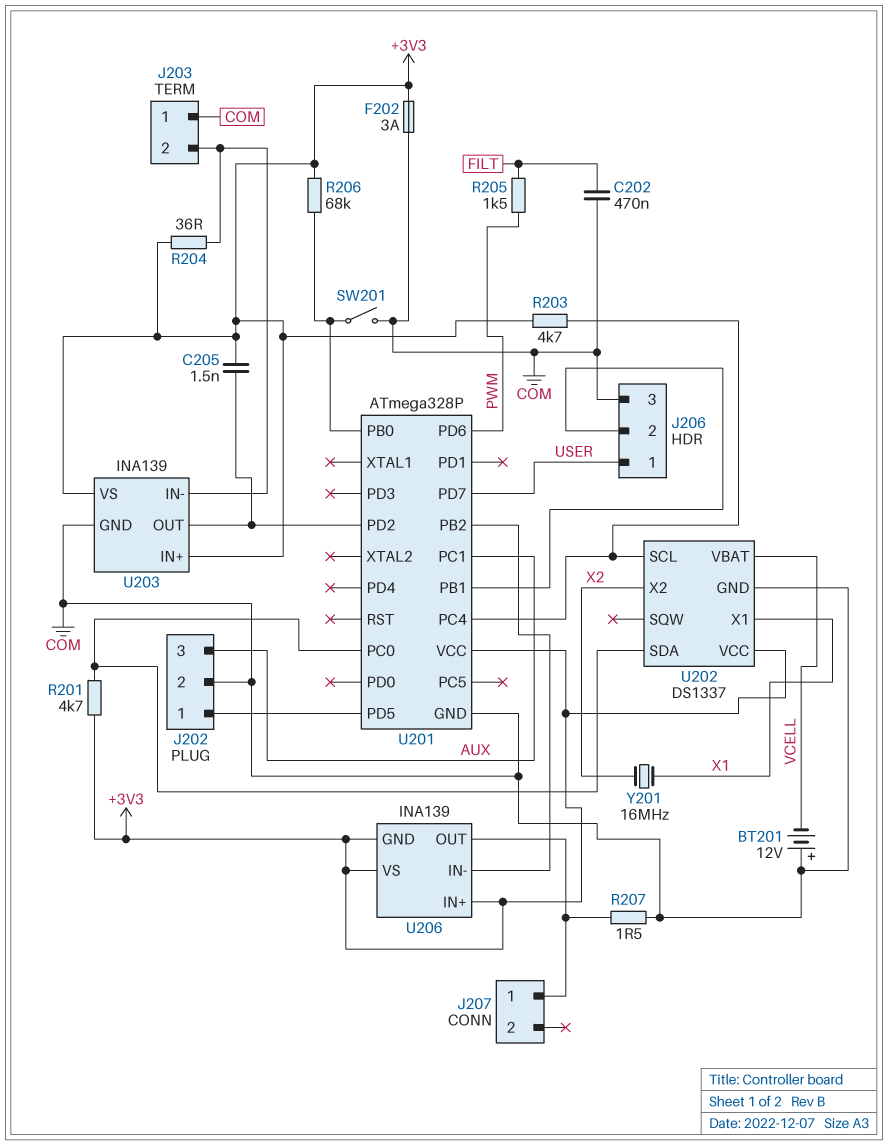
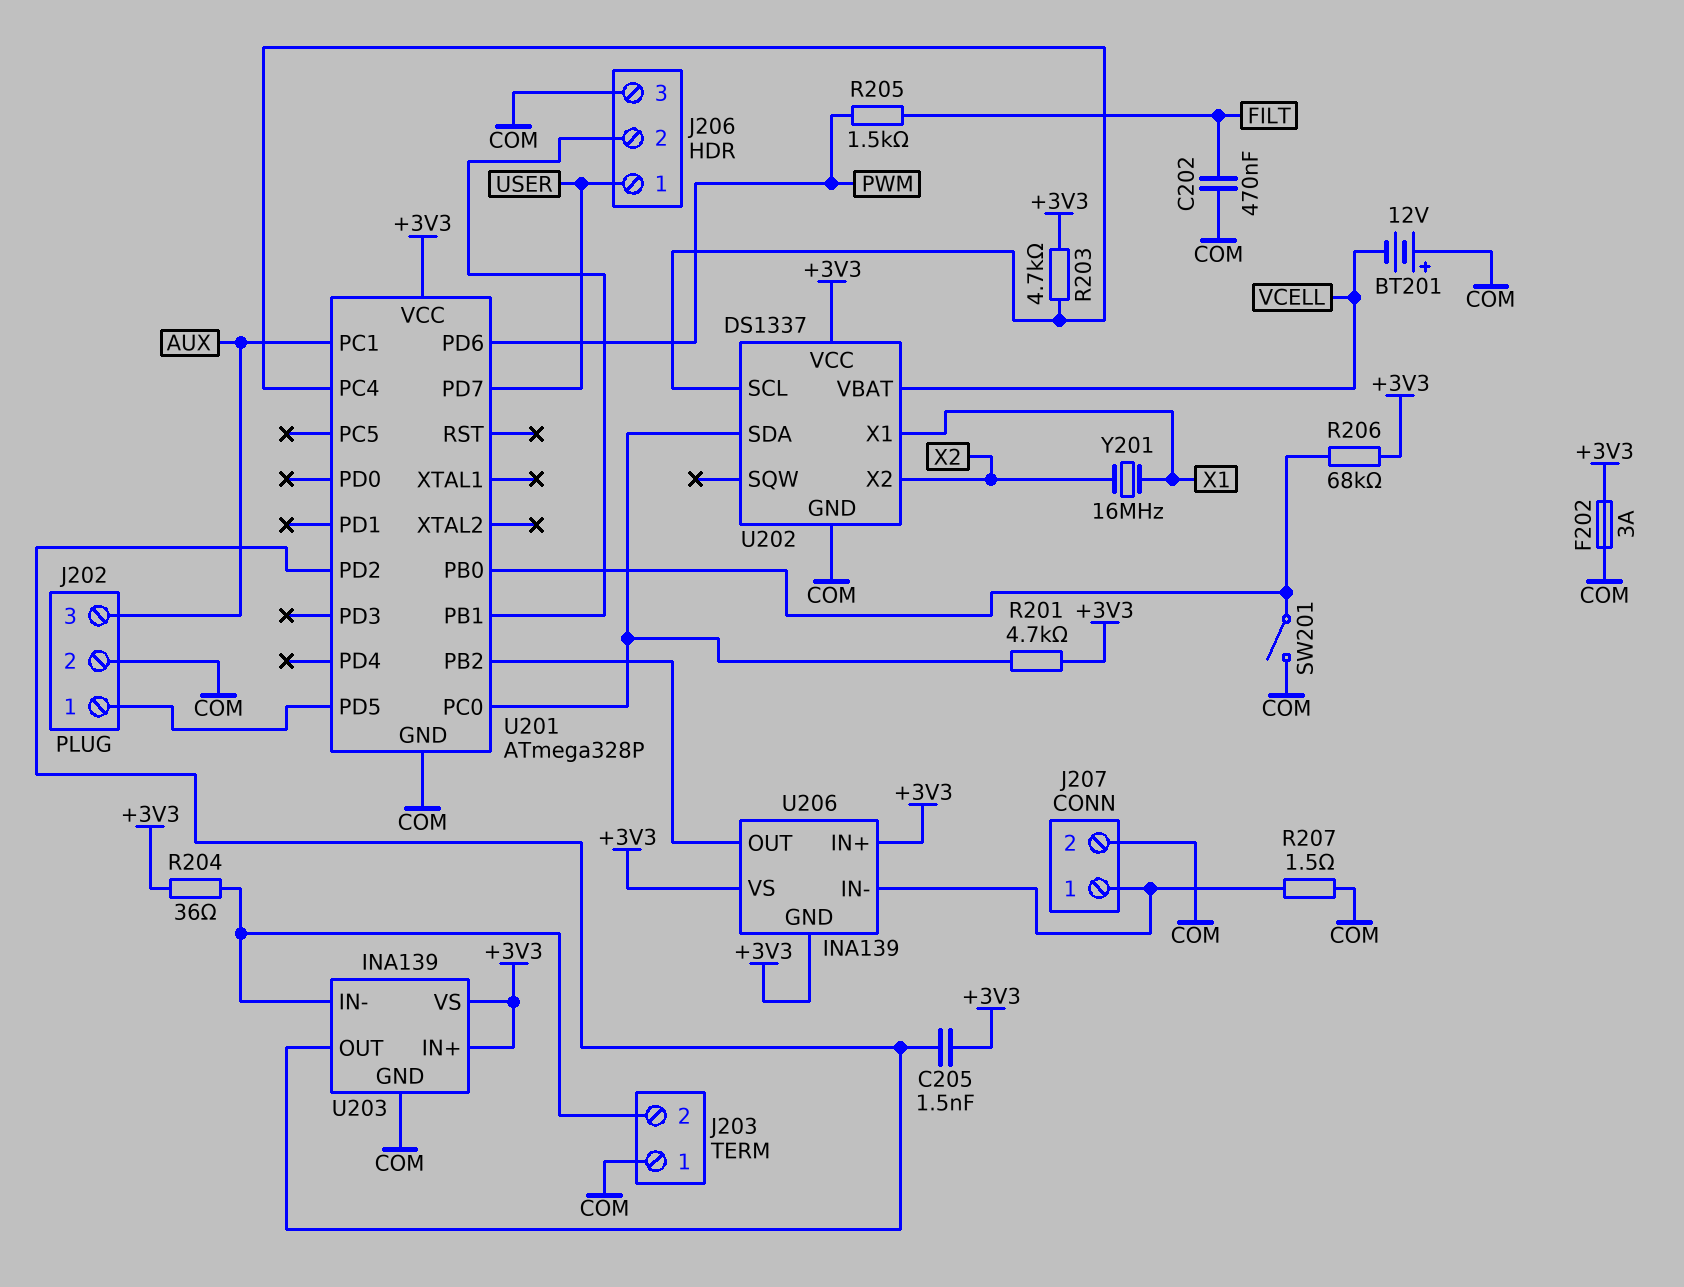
J207 pin 2: none -> COM
U206 pin IN-: U201/PB2 -> J207/1
U206 pin OUT: J207/1 -> U201/PB2

